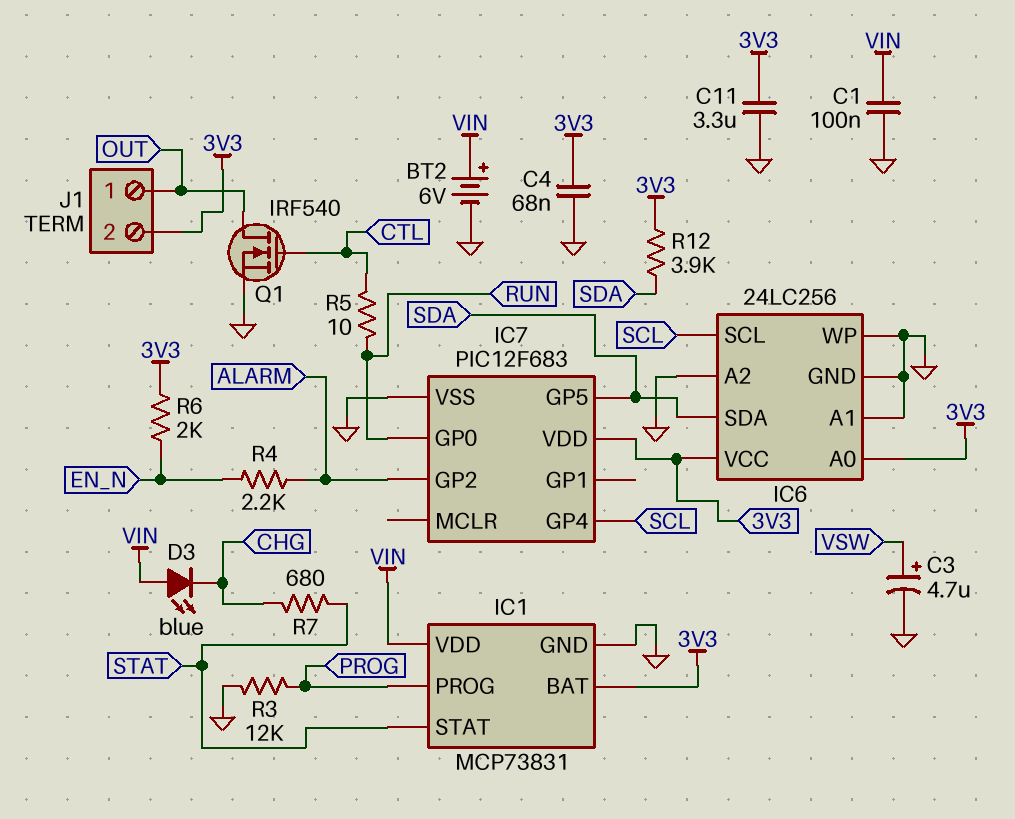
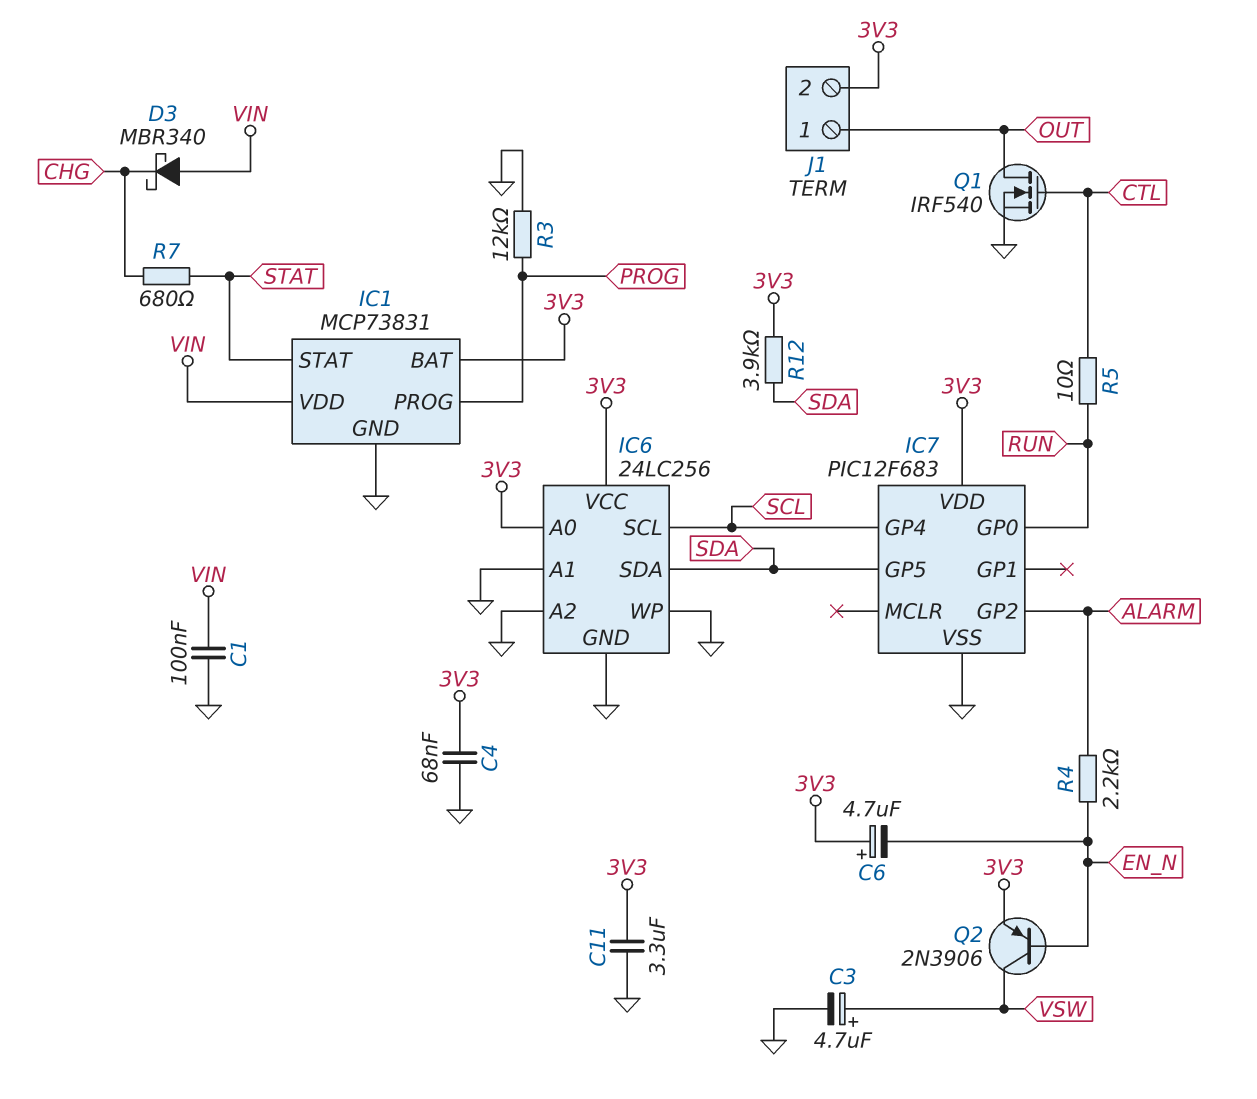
BT2: 6V (plus VIN, minus GND) -> none
C6: none -> 4.7uF (plus 3V3, minus EN_N)
D3: LED blue (A VIN, K CHG) -> schottky MBR340 (A VIN, K CHG)
Q2: none -> PNP 2N3906 (B EN_N, C VSW, E 3V3)
R6: 2k (3V3, EN_N) -> none

